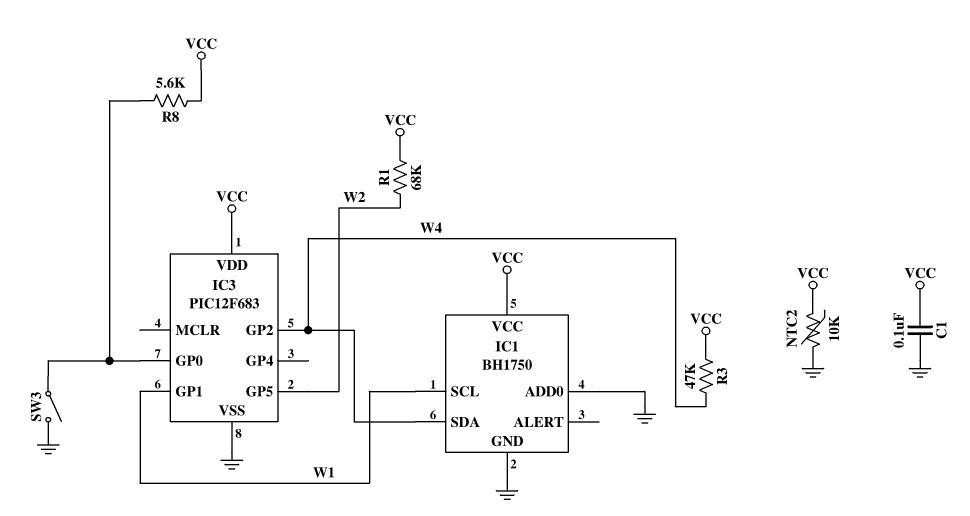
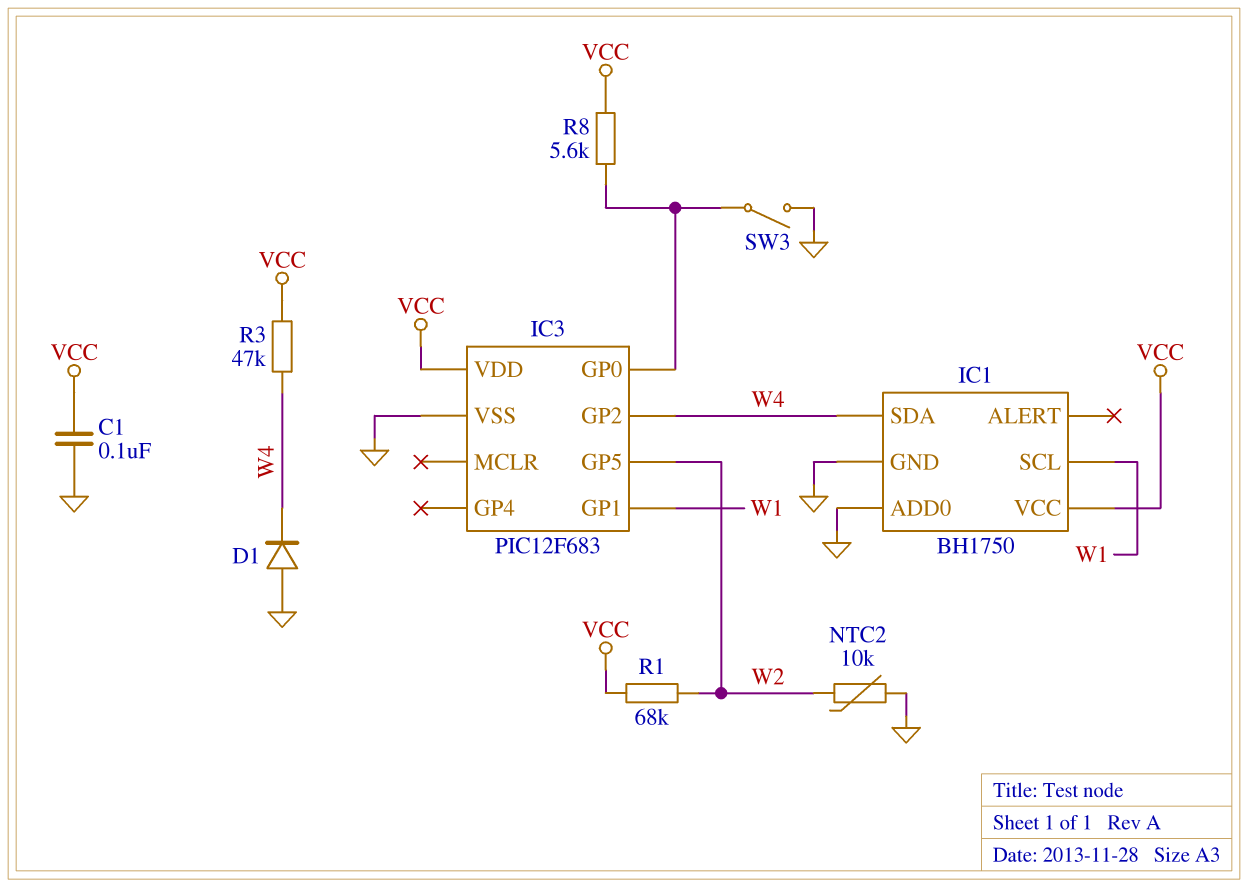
D1: none -> diode (A GND, K W4)
NTC2: 10k (GND, VCC) -> 10k (GND, W2)

